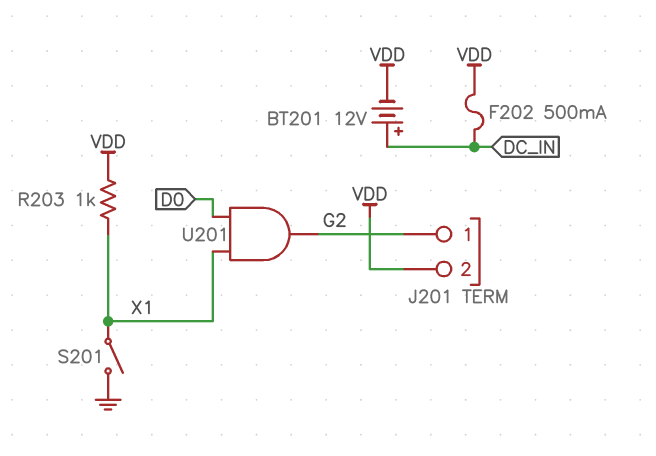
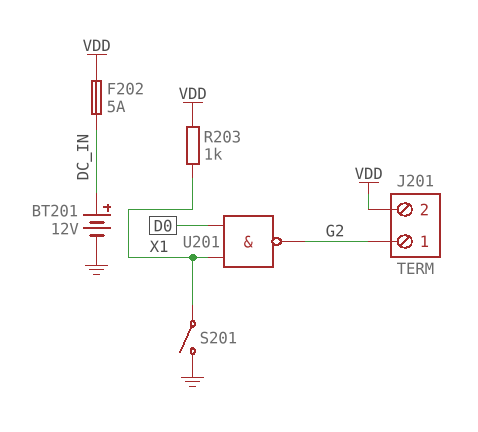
BT201: 12V (plus DC_IN, minus VDD) -> 12V (plus DC_IN, minus GND)
F202: 500mA (DC_IN, VDD) -> 5A (DC_IN, VDD)
U201: AND (in D0, in X1, out G2) -> NAND (in D0, in X1, out G2)

